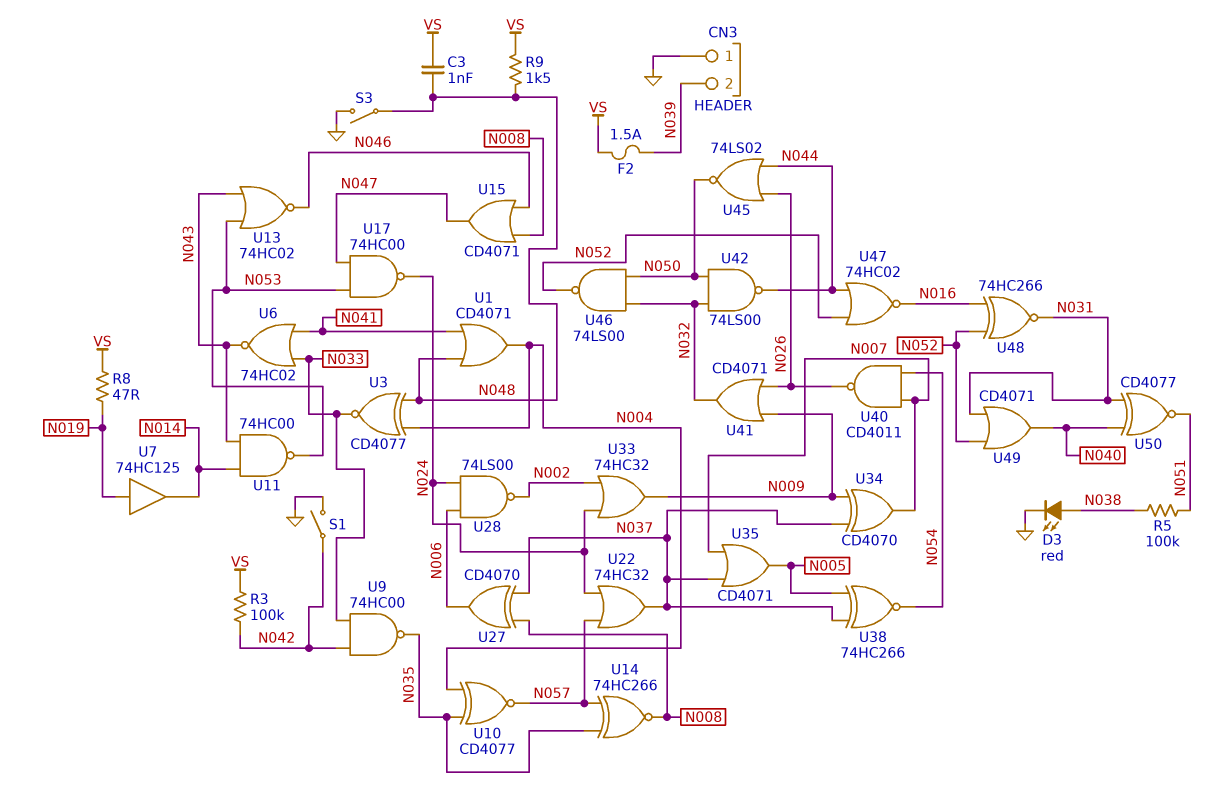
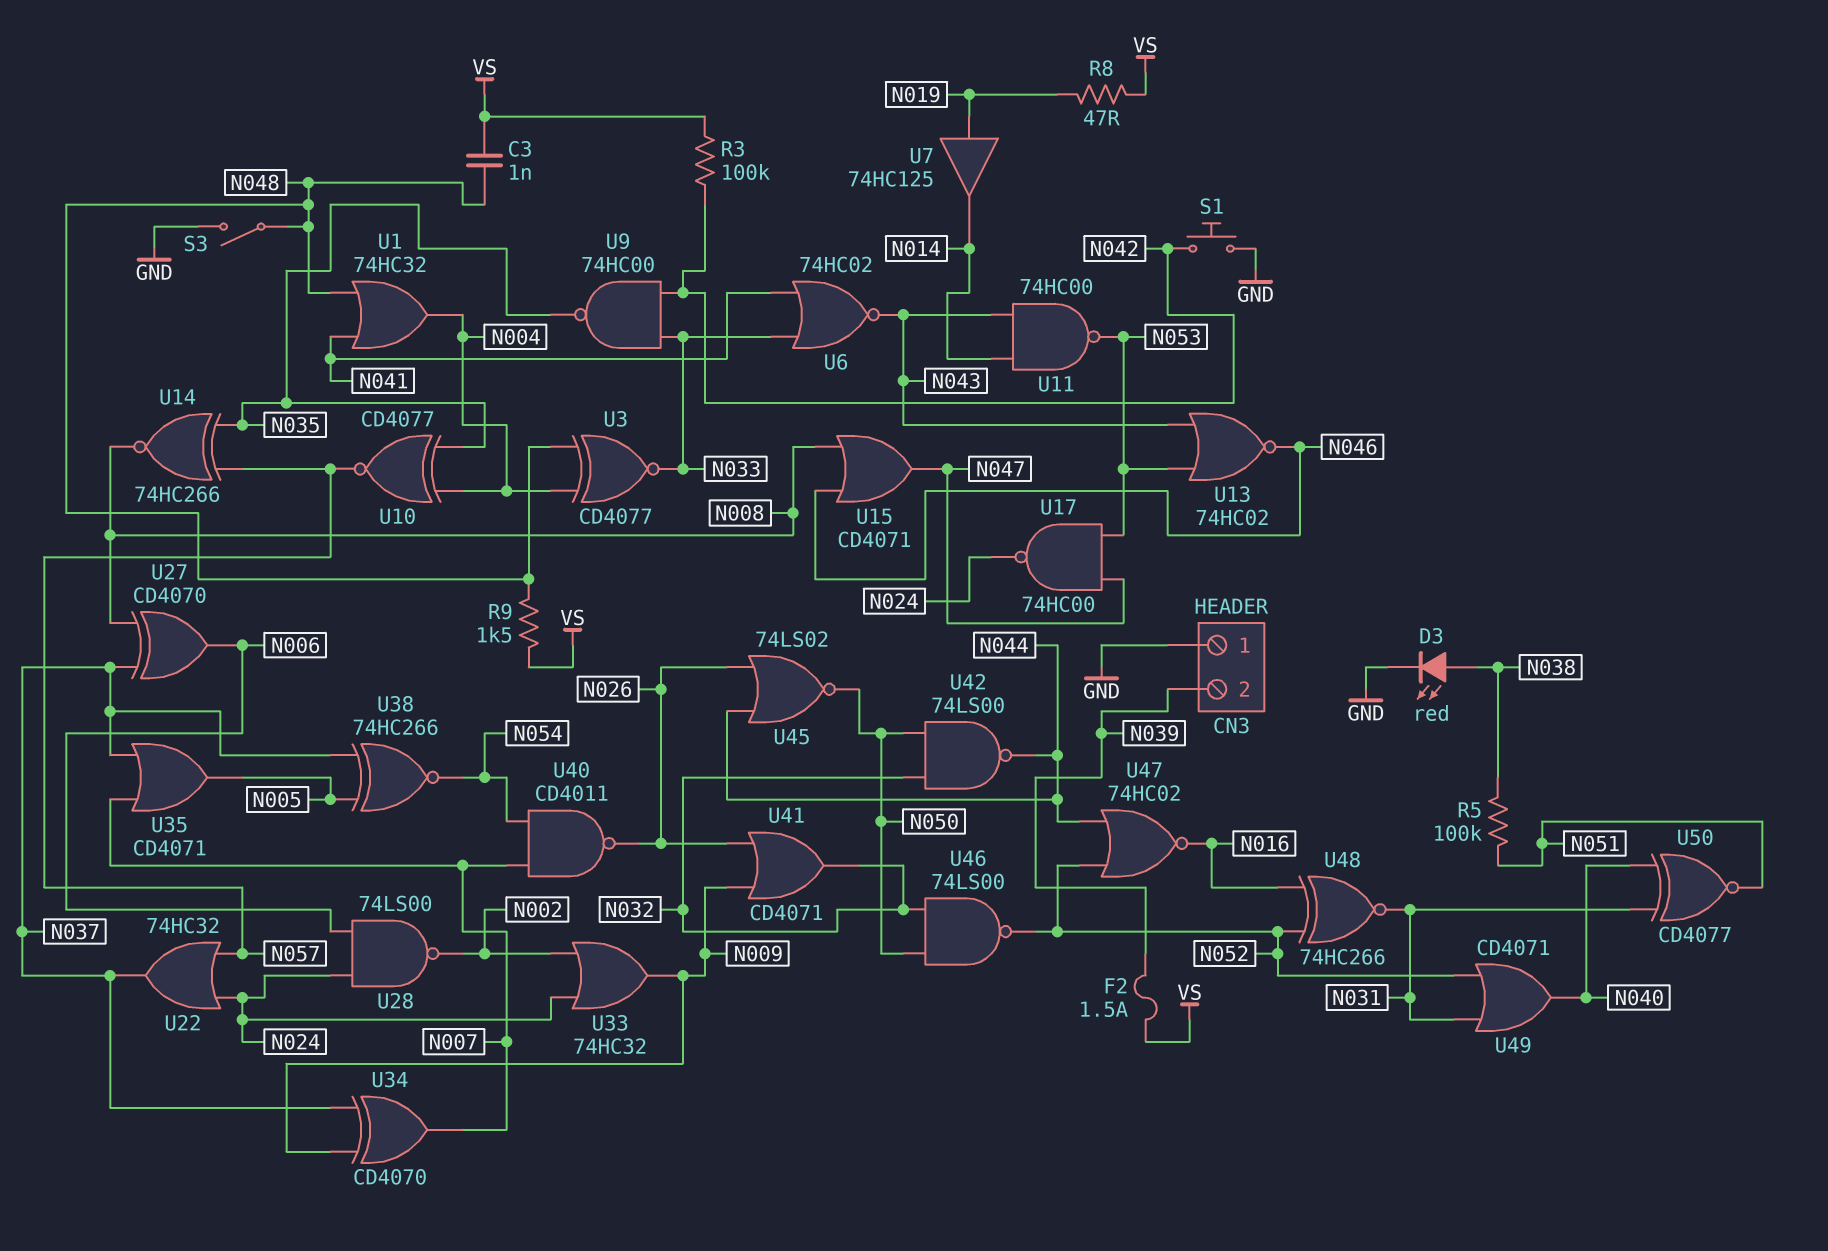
S1: switch (GND, N042) -> button (GND, N042)
U1: OR CD4071 (in N041, in N048, out N004) -> OR 74HC32 (in N041, in N048, out N004)

